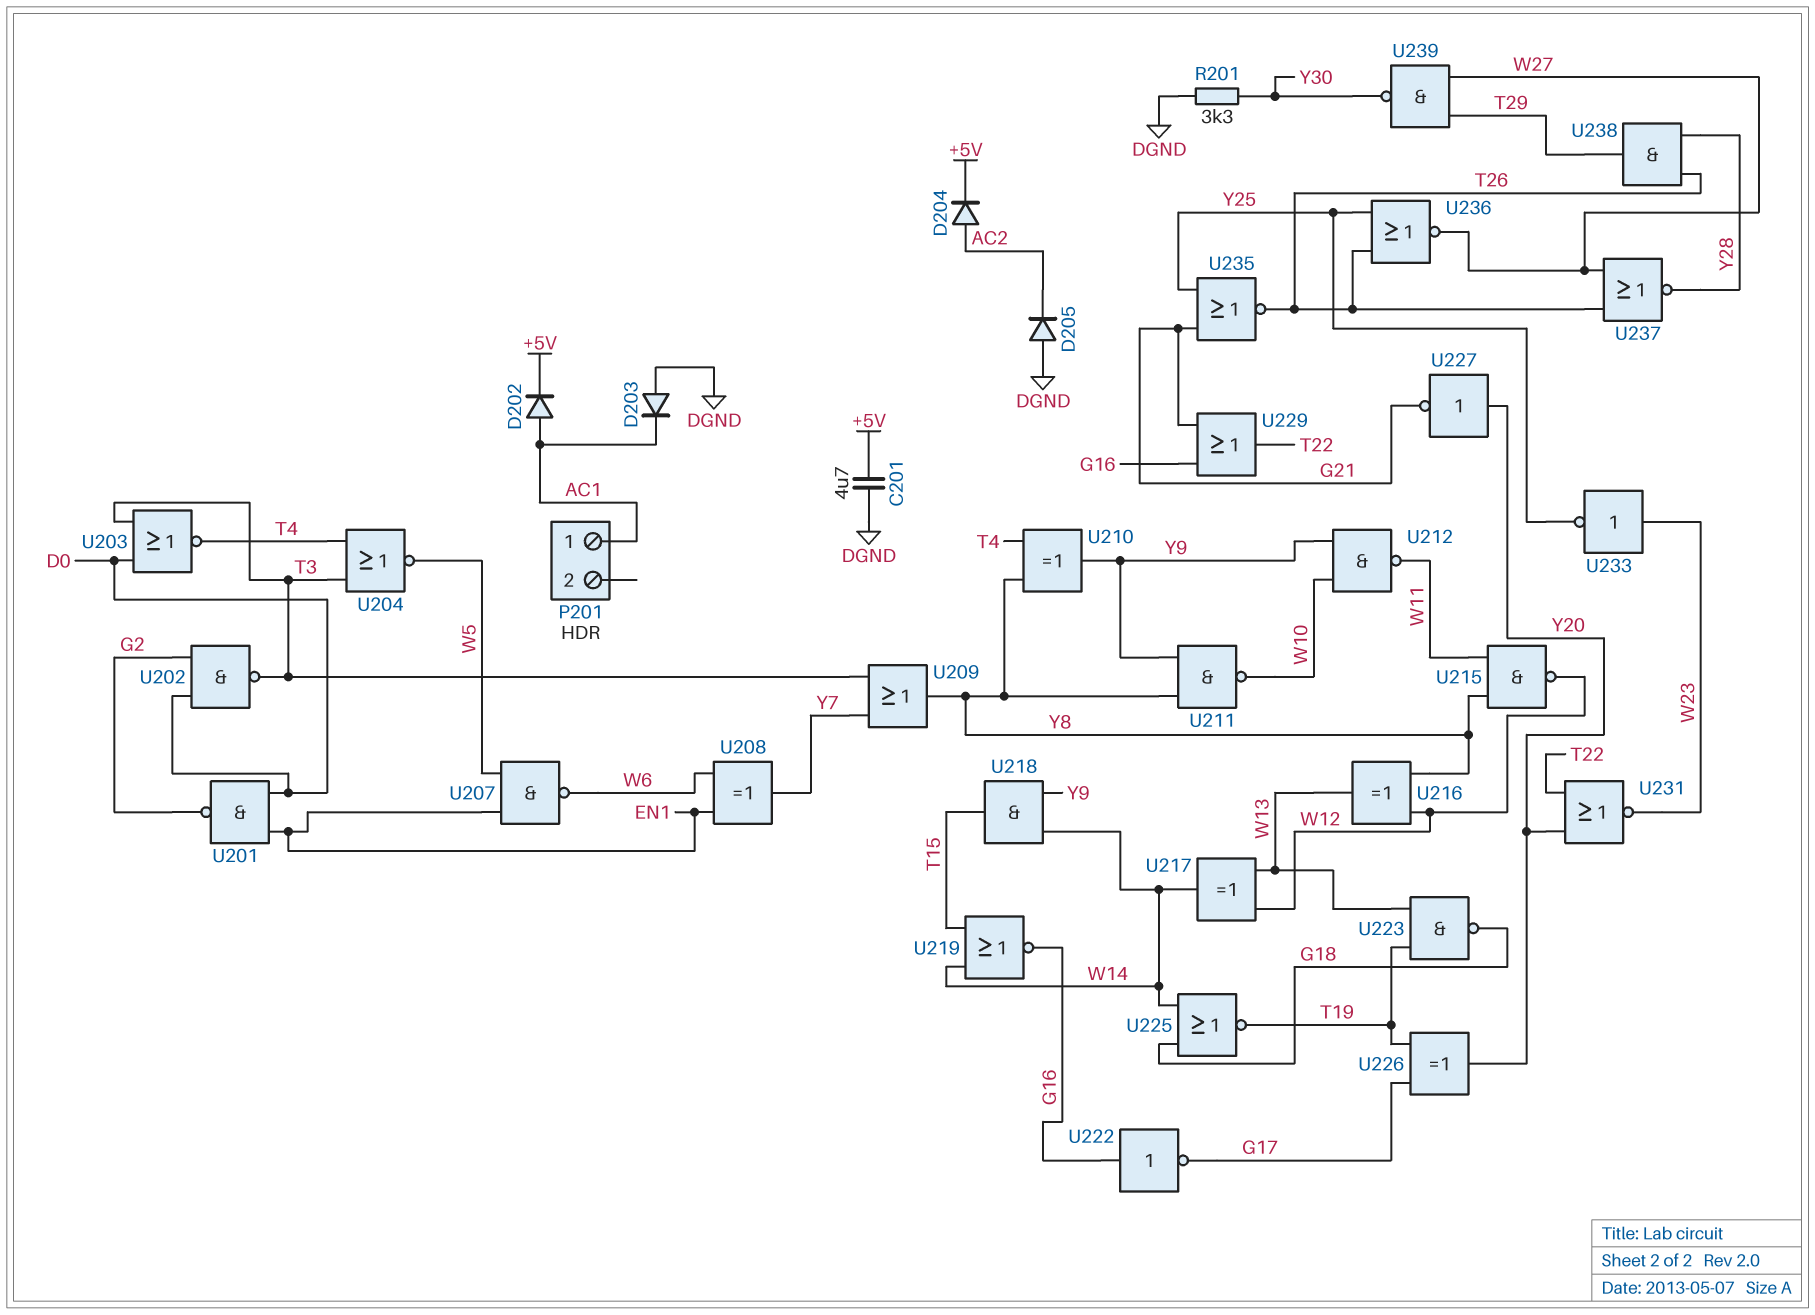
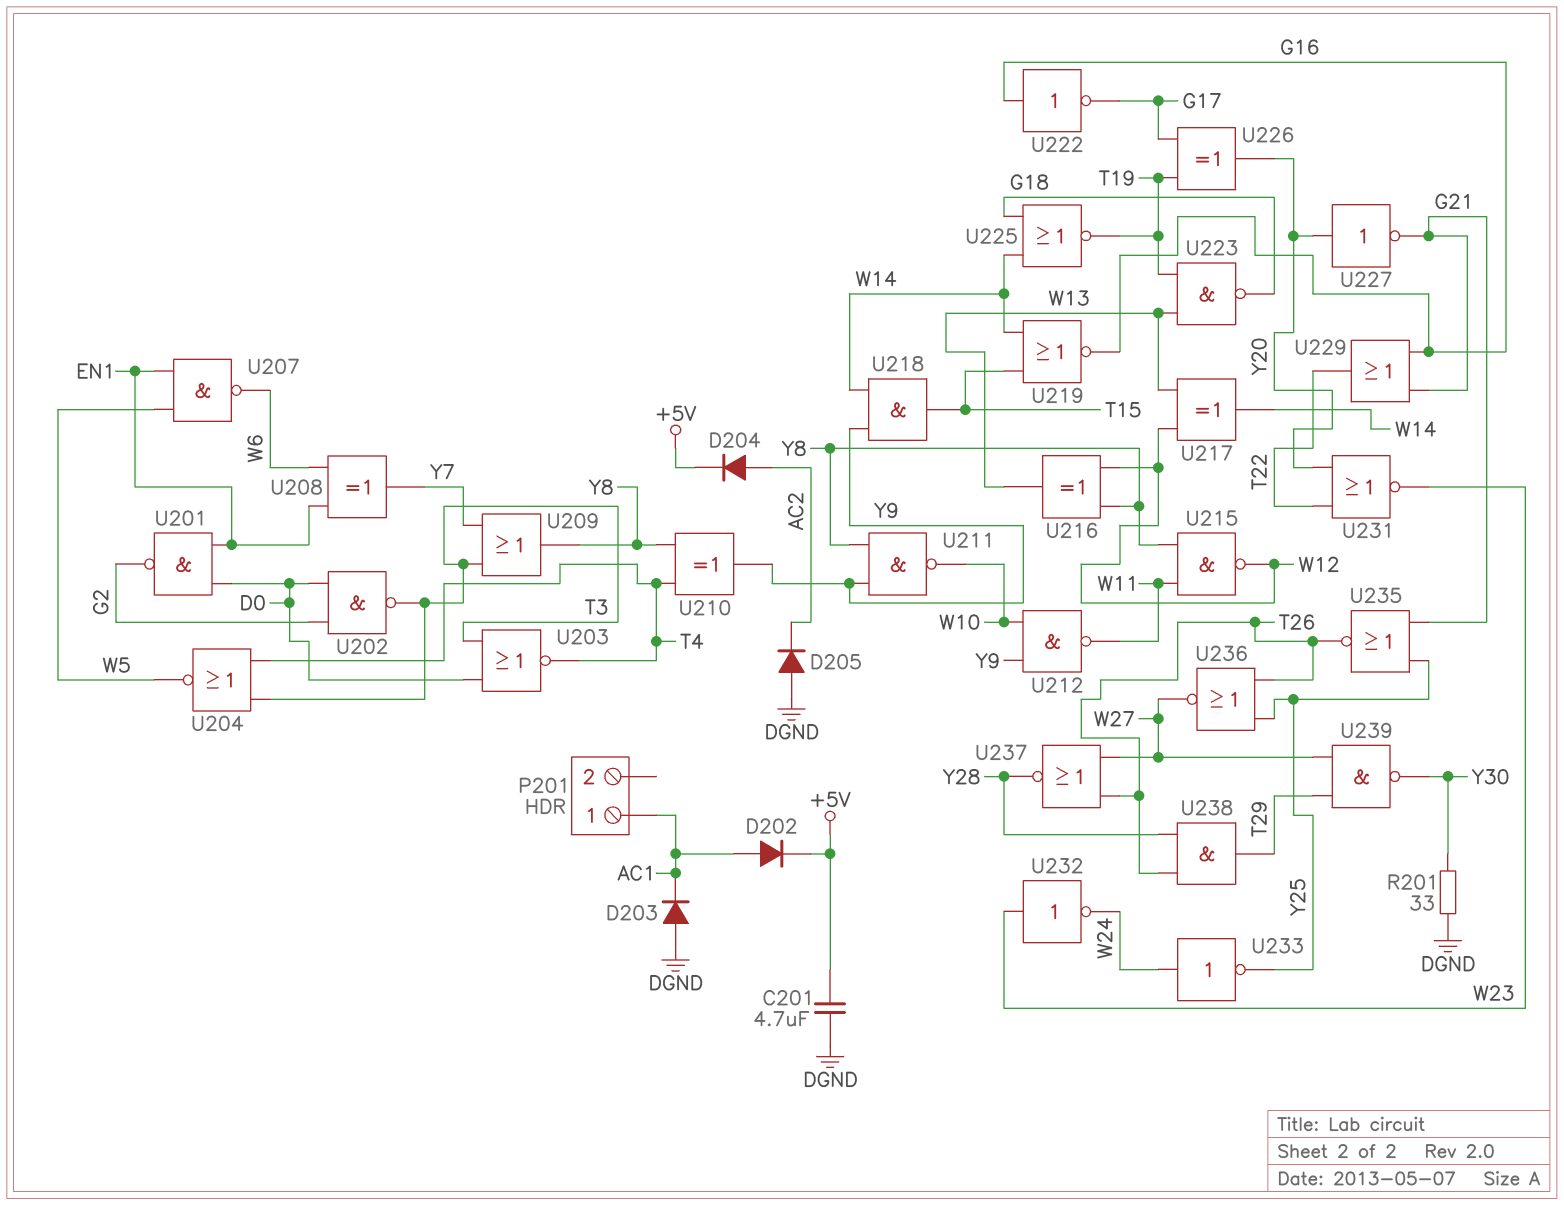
R201: 3.3k (DGND, Y30) -> 33 (DGND, Y30)
U232: none -> NOT (in W23, out W24)
U233: NOT (in W23, out Y25) -> NOT (in W24, out Y25)

